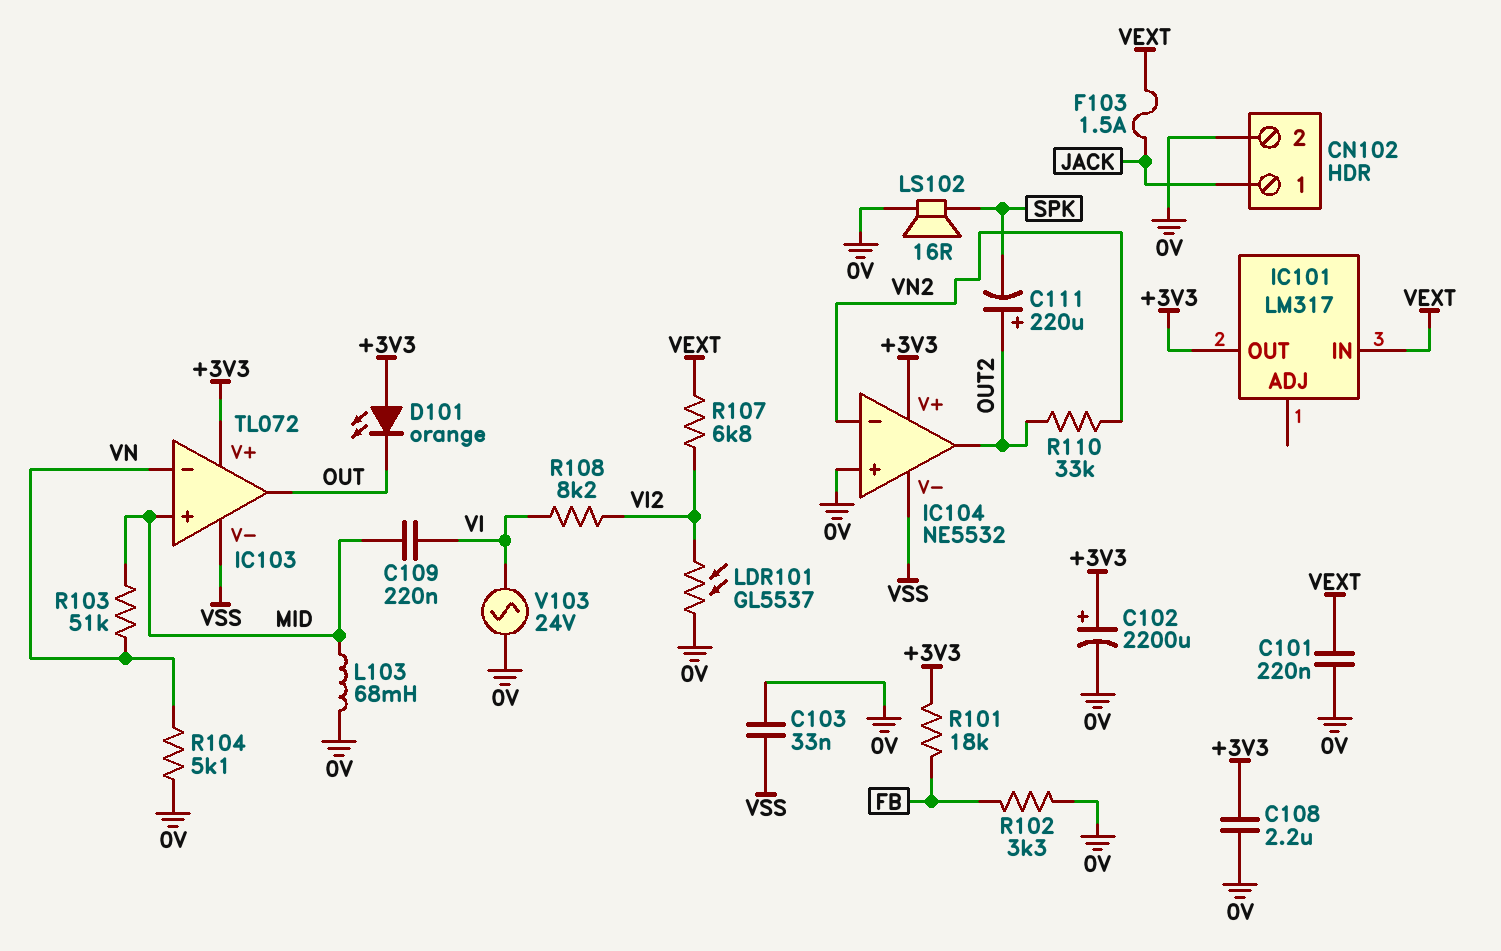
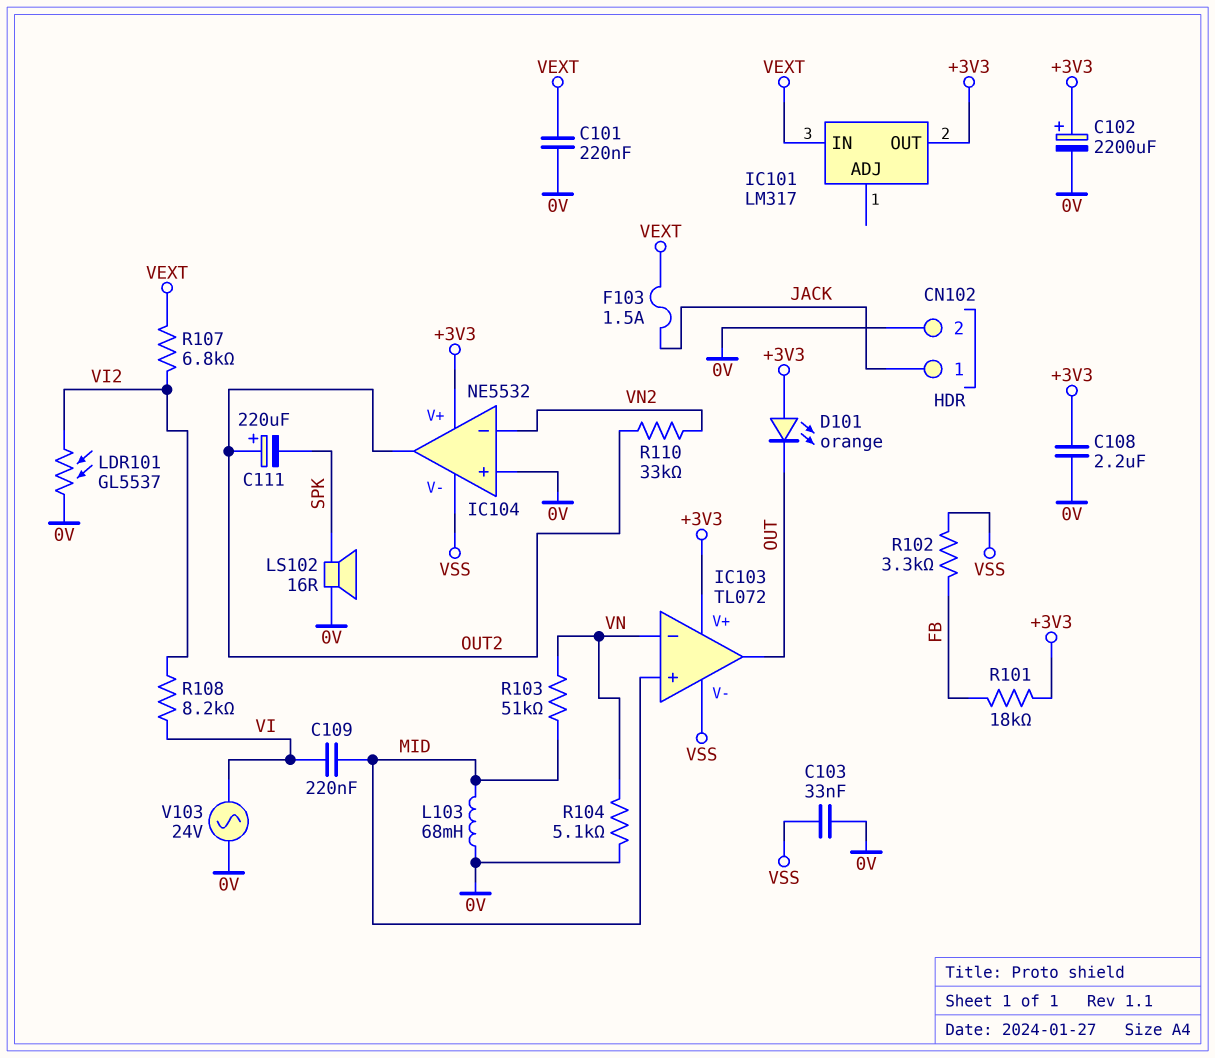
R102: 3.3k (0V, FB) -> 3.3k (FB, VSS)

